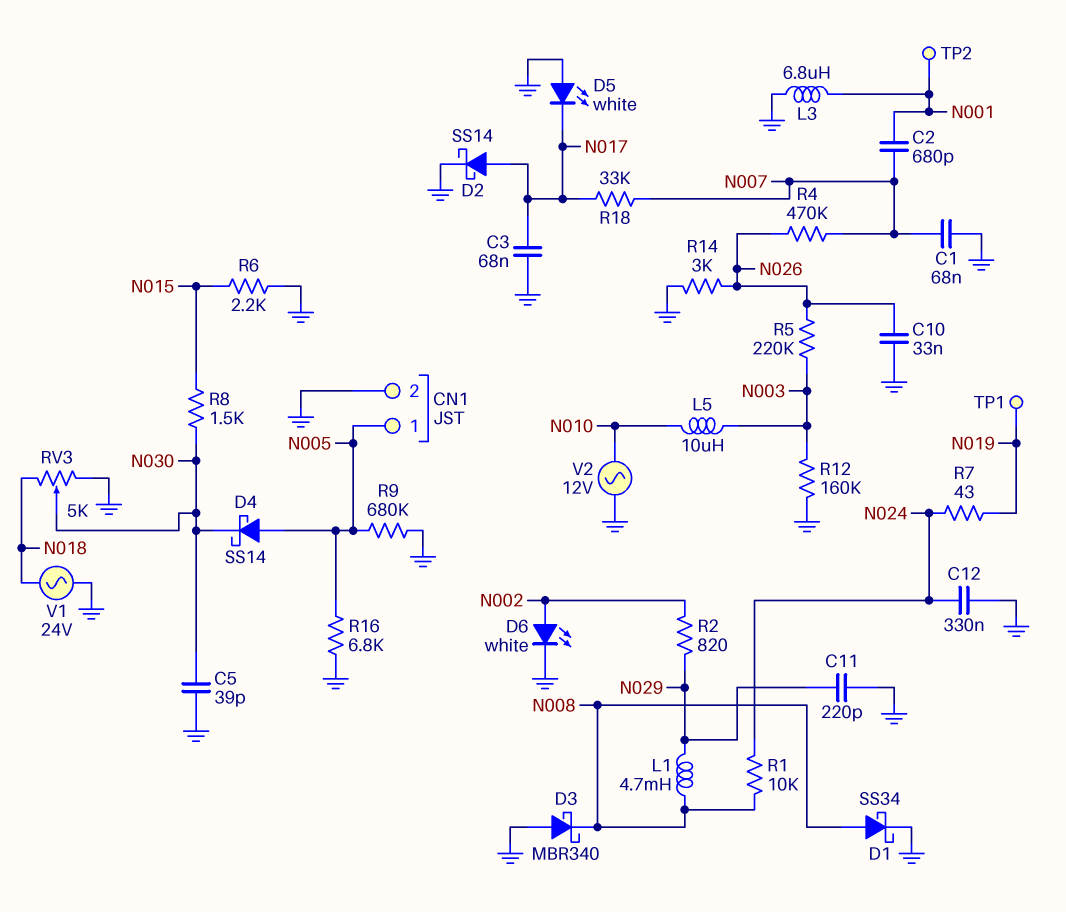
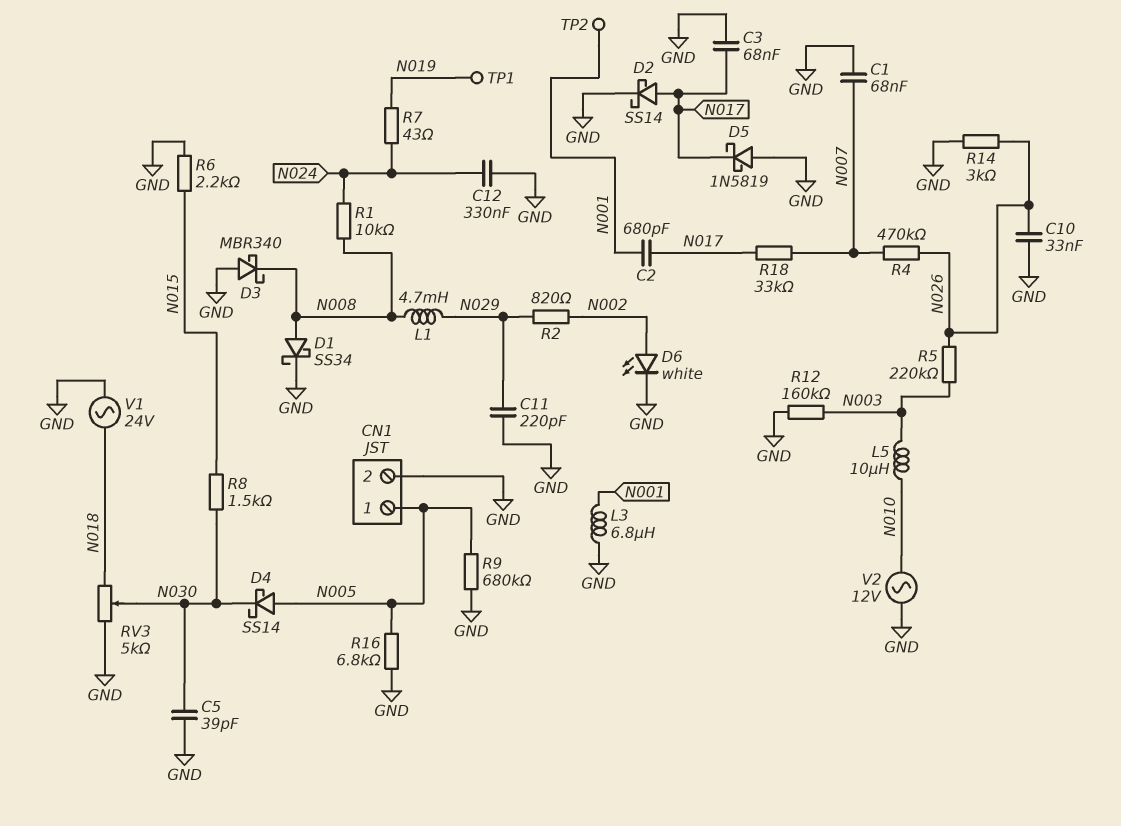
C2: 680pF (N001, N007) -> 680pF (N001, N017)
D5: LED white (A GND, K N017) -> schottky 1N5819 (A GND, K N017)

